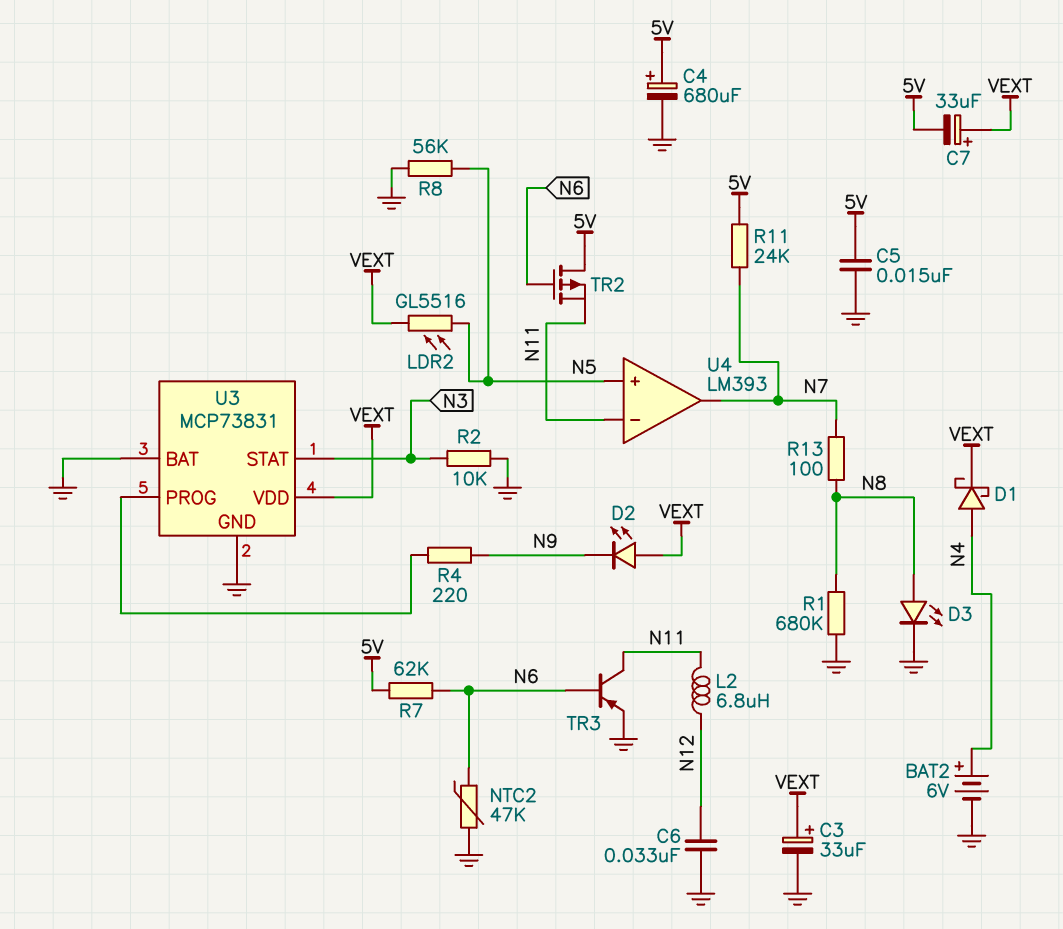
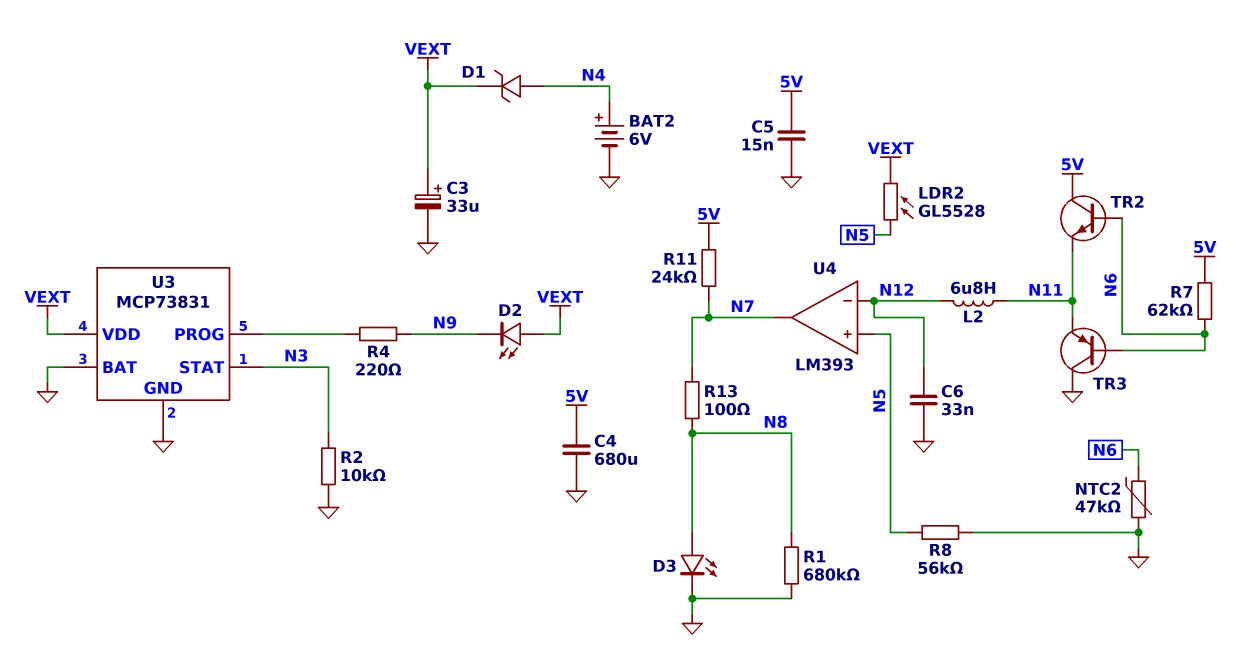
C4: 680uF (plus 5V, minus GND) -> 680uF (5V, GND)
C7: 33uF (plus VEXT, minus 5V) -> none
D1: schottky (A N4, K VEXT) -> zener (A N4, K VEXT)
LDR2: GL5516 (N5, VEXT) -> GL5528 (N5, VEXT)
TR2: PMOS (G N6, D 5V, S N11) -> NPN (B N6, C 5V, E N11)
TR3: PNP (B N6, C N11, E GND) -> PNP (B N6, C GND, E N11)
U4 pin in-: N11 -> N12

